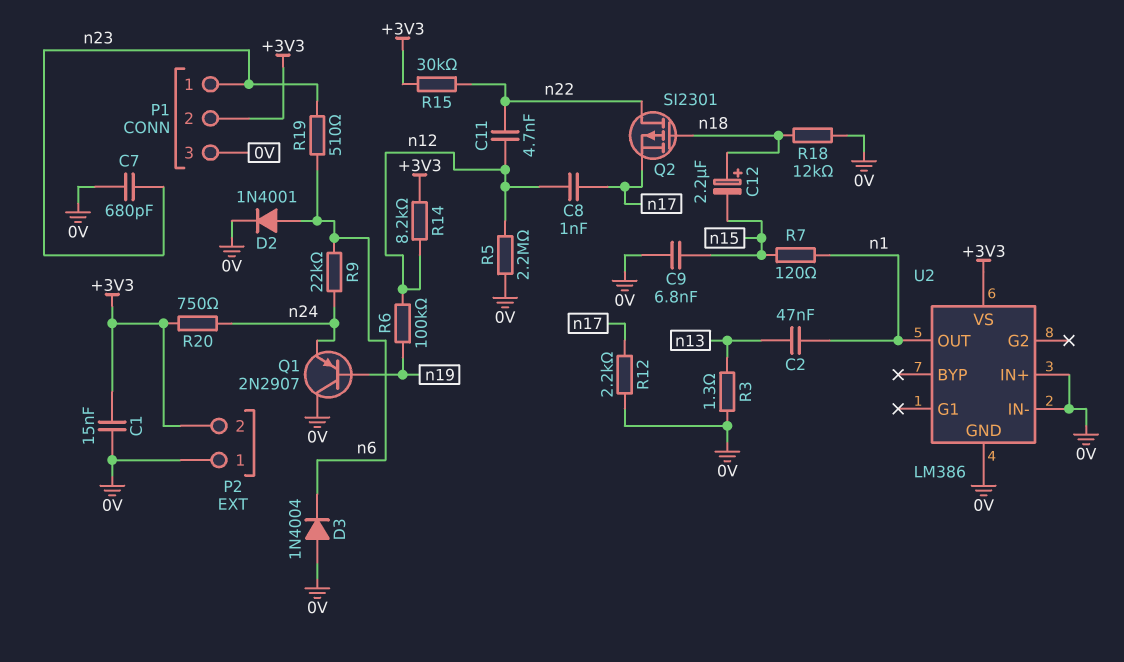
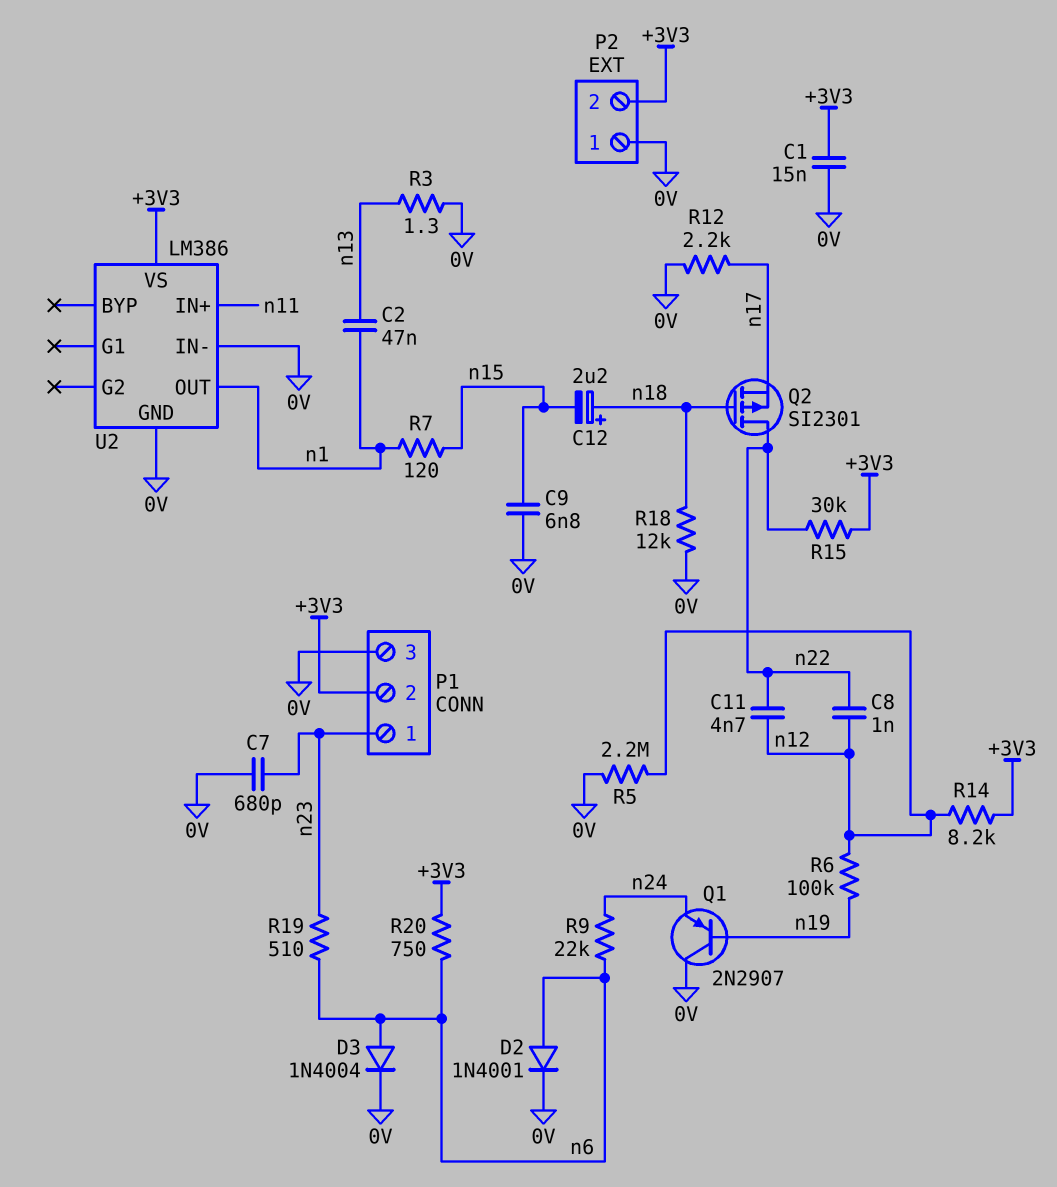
C8: 1nF (n12, n17) -> 1nF (n12, n22)
D3: diode 1N4004 (A 0V, K n6) -> diode 1N4004 (A n6, K 0V)
R20: 750 (+3V3, n24) -> 750 (+3V3, n6)
U2 pin IN+: 0V -> n11

